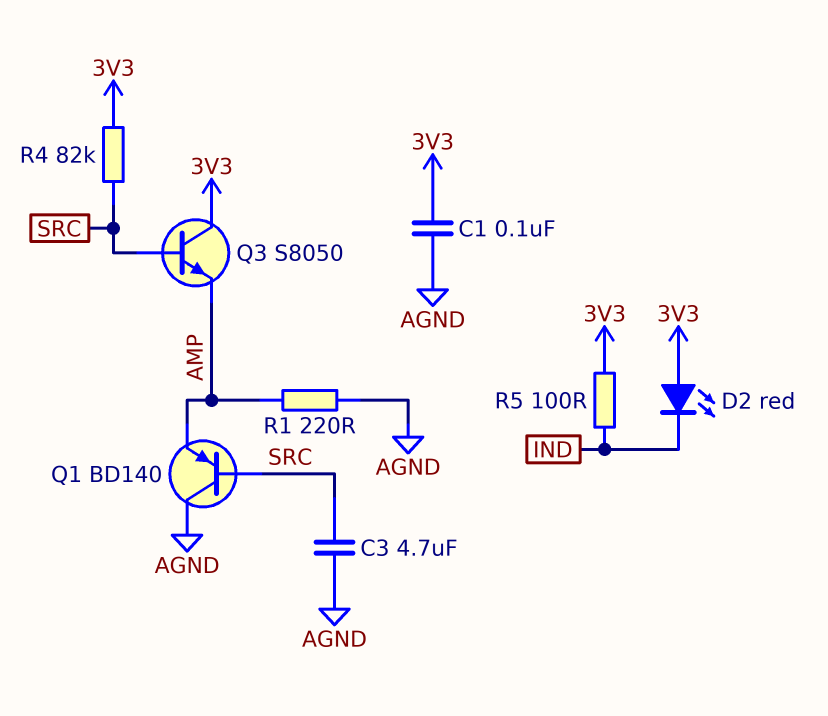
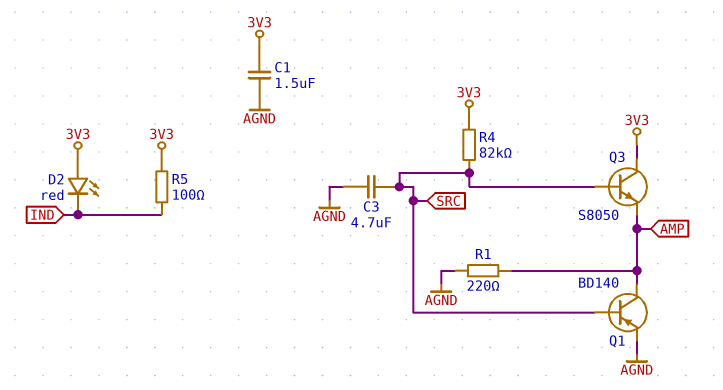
C1: 100nF (3V3, AGND) -> 1.5uF (3V3, AGND)
Q1: PNP BD140 (B SRC, C AGND, E AMP) -> PNP BD140 (B SRC, C AMP, E AGND)

